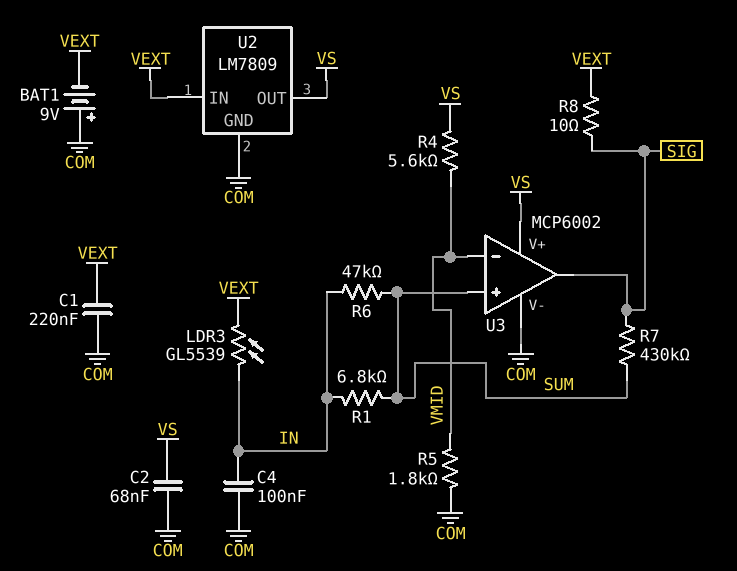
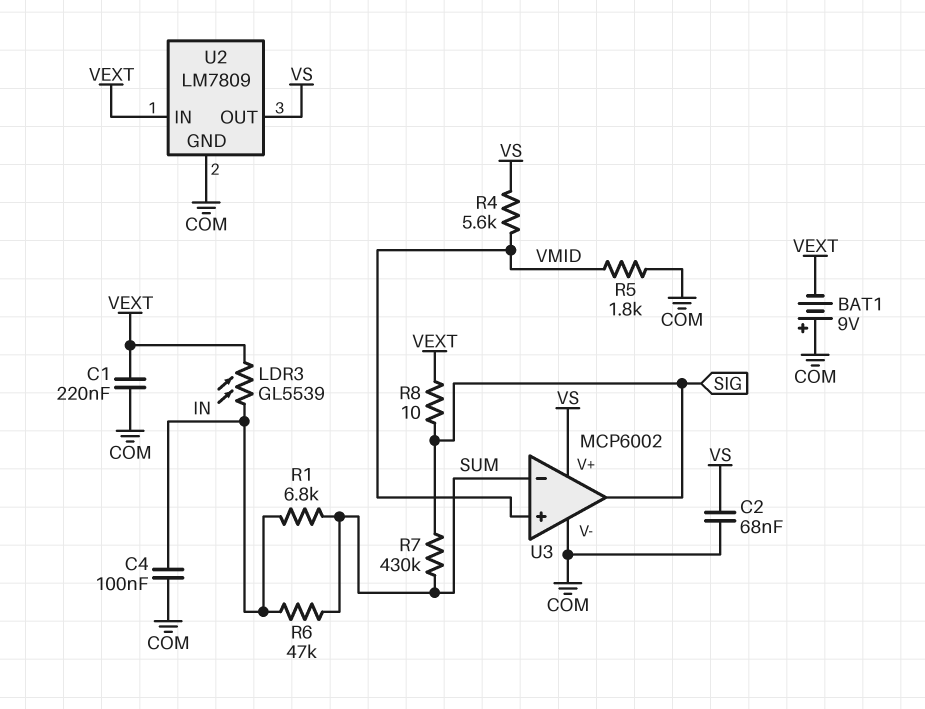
U3 pin in+: SUM -> VMID
U3 pin in-: VMID -> SUM

